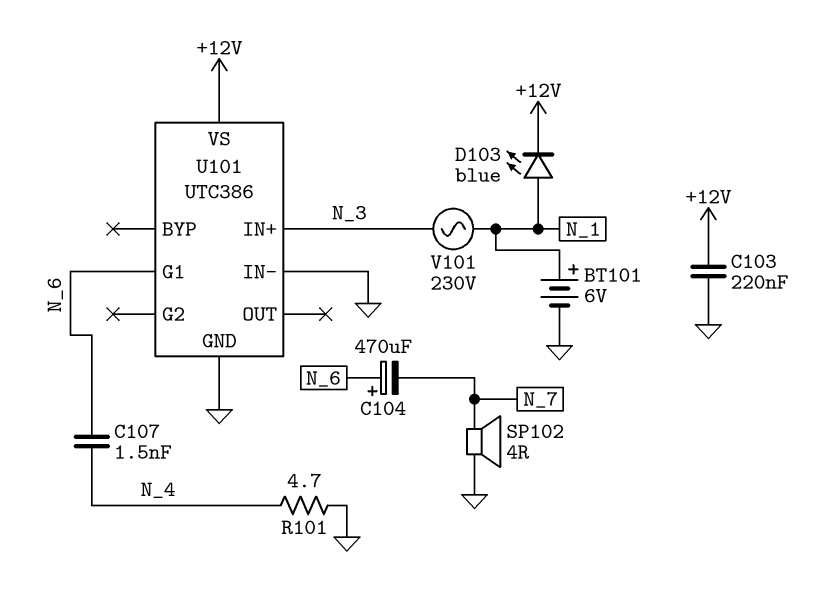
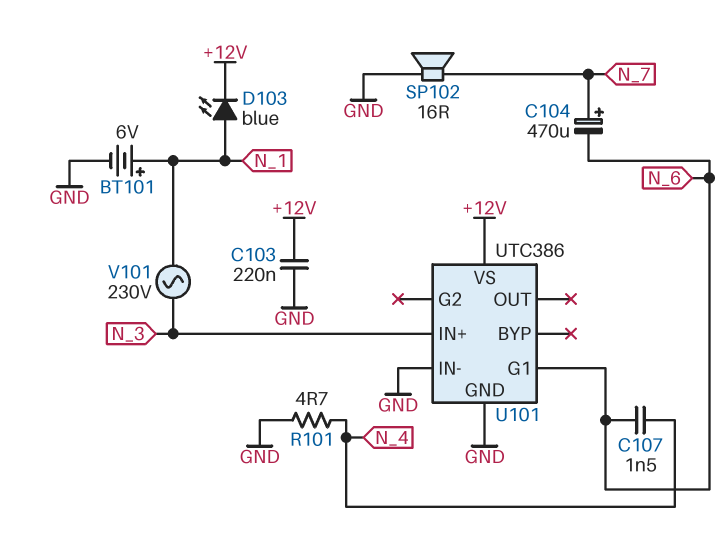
C104: 470uF (plus N_6, minus N_7) -> 470uF (plus N_7, minus N_6)
SP102: speaker 4R (GND, N_7) -> speaker 16R (GND, N_7)

